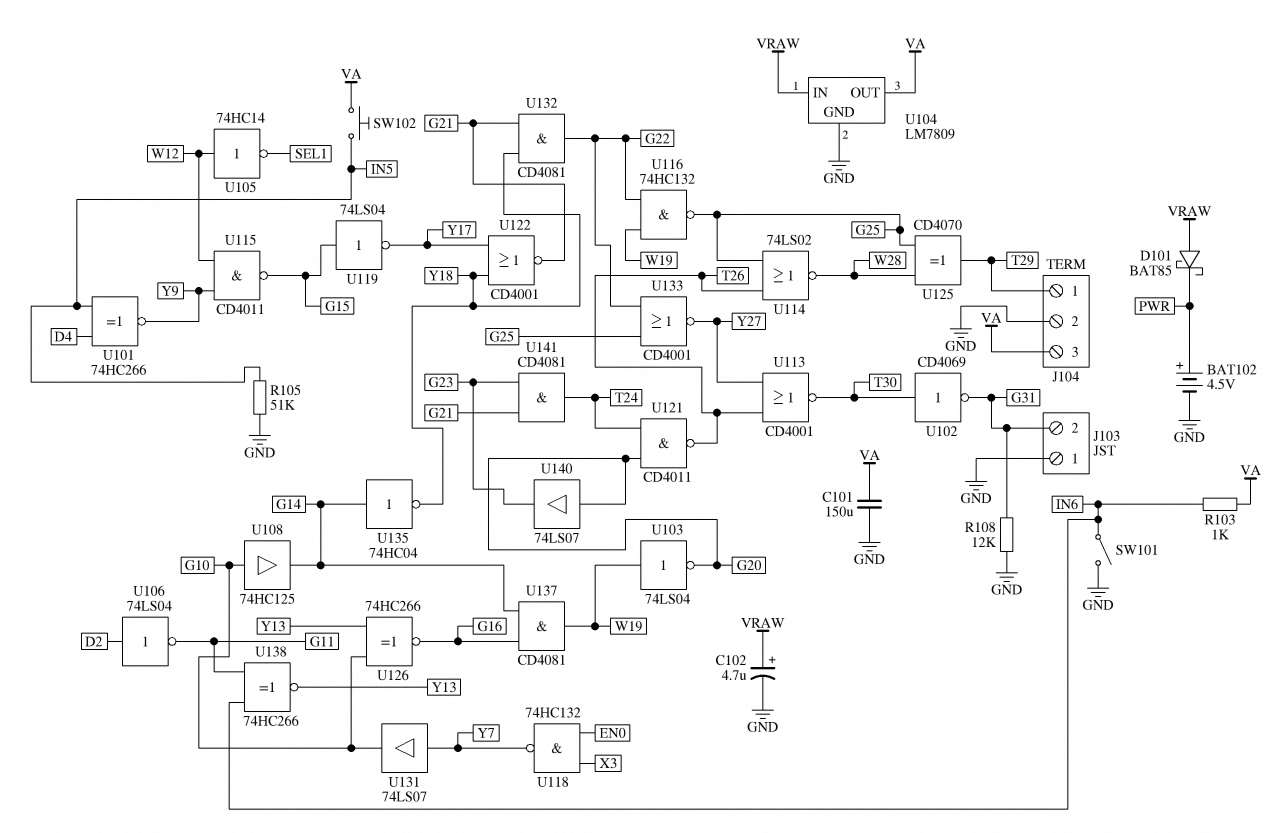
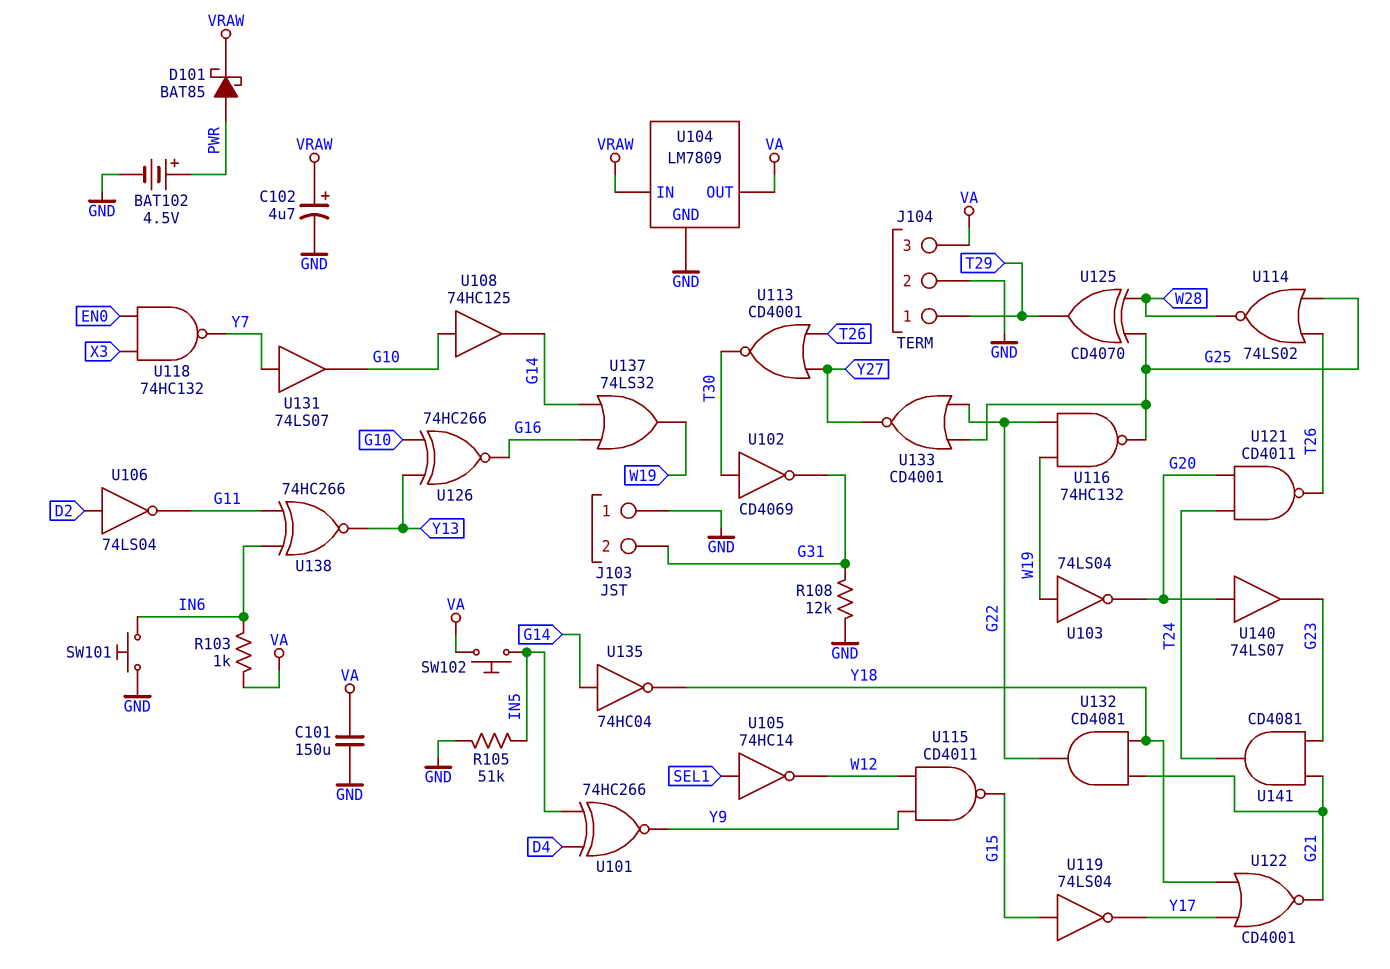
D101: schottky BAT85 (A VRAW, K PWR) -> schottky BAT85 (A PWR, K VRAW)
SW101: switch (GND, IN6) -> button (GND, IN6)
U105: NOT 74HC14 (in W12, out SEL1) -> NOT 74HC14 (in SEL1, out W12)
U137: AND CD4081 (in G14, in G16, out W19) -> OR 74LS32 (in G14, in G16, out W19)

